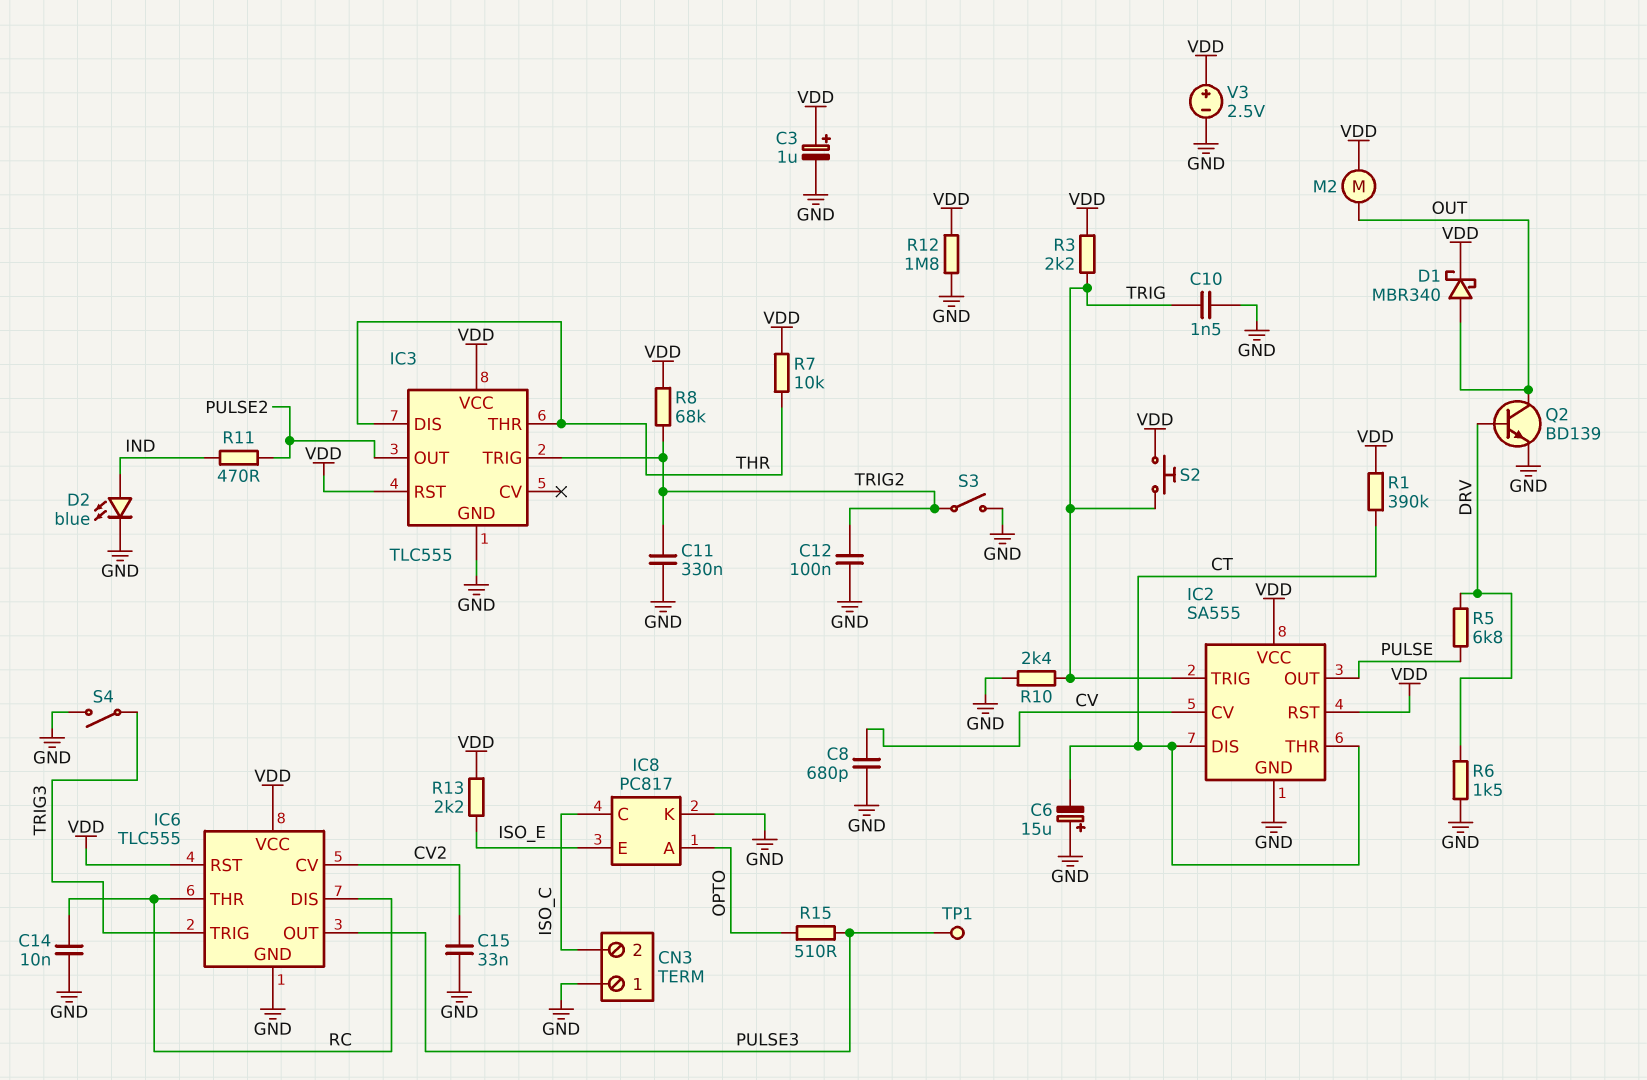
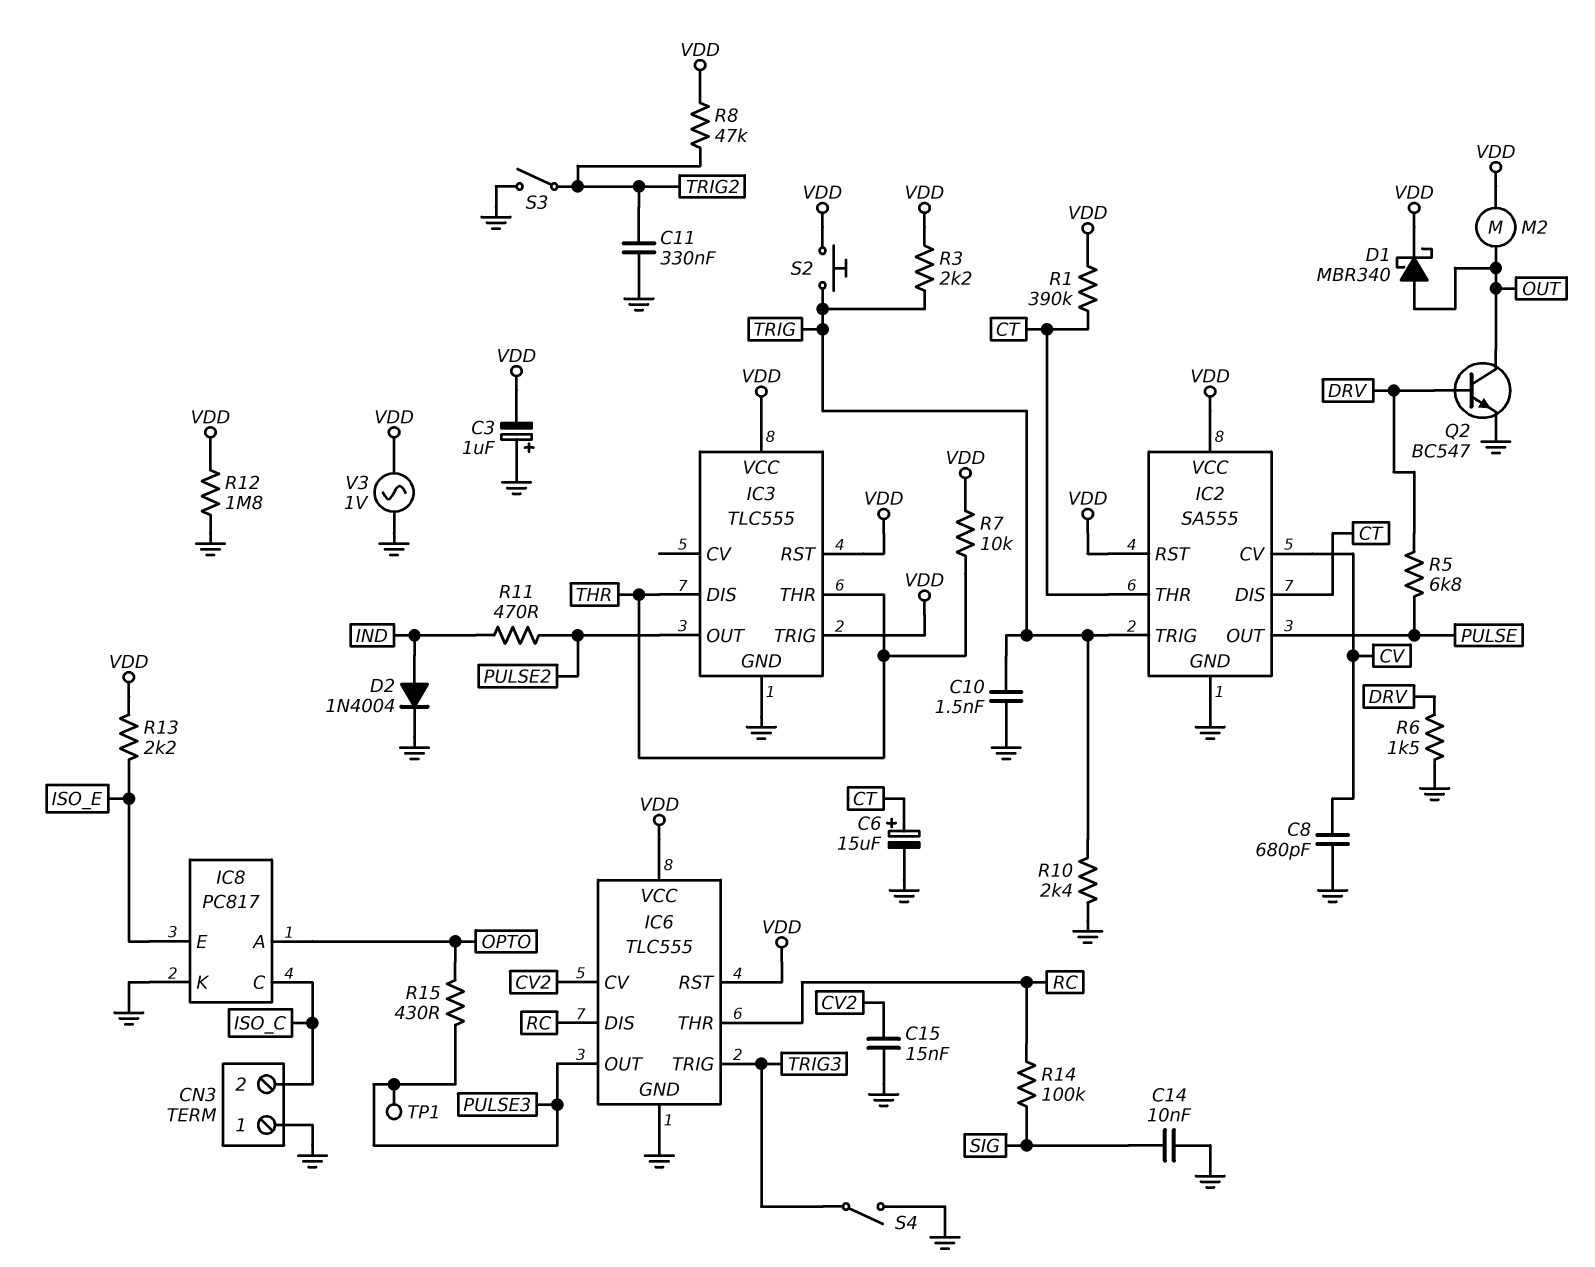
C3: 1uF (plus VDD, minus GND) -> 1uF (plus GND, minus VDD)
C6: 15uF (plus GND, minus CT) -> 15uF (plus CT, minus GND)
C12: 100nF (GND, TRIG2) -> none
C14: 10nF (GND, RC) -> 10nF (GND, SIG)
C15: 33nF (CV2, GND) -> 15nF (CV2, GND)
D2: LED blue (A IND, K GND) -> diode 1N4004 (A IND, K GND)
IC3 pin TRIG: TRIG2 -> VDD
Q2: NPN BD139 (B DRV, C OUT, E GND) -> NPN BC547 (B DRV, C OUT, E GND)
R8: 68k (TRIG2, VDD) -> 47k (TRIG2, VDD)
R14: none -> 100k (RC, SIG)
R15: 510 (OPTO, PULSE3) -> 430 (OPTO, PULSE3)
V3: 2.5V (plus VDD, minus GND) -> AC 1V (GND, VDD)

